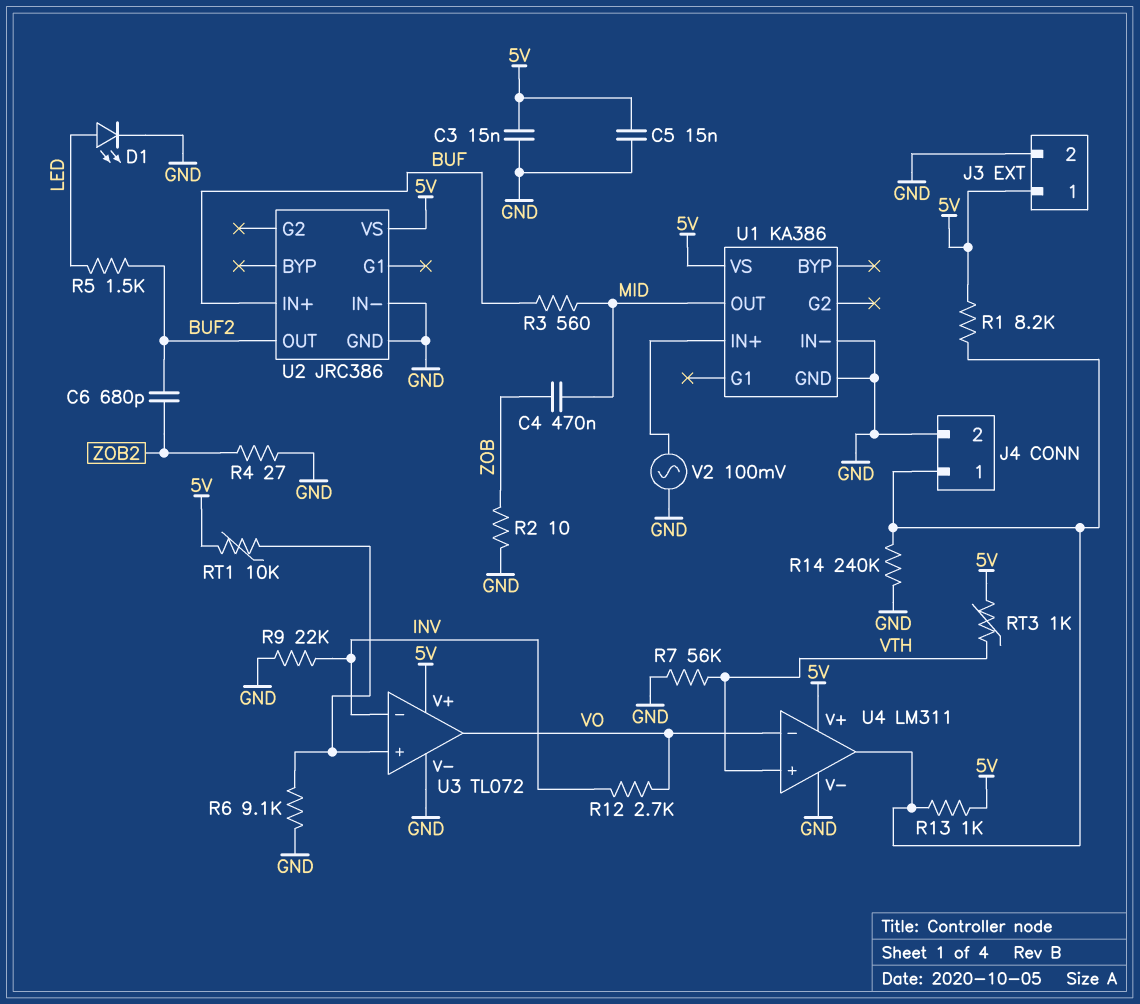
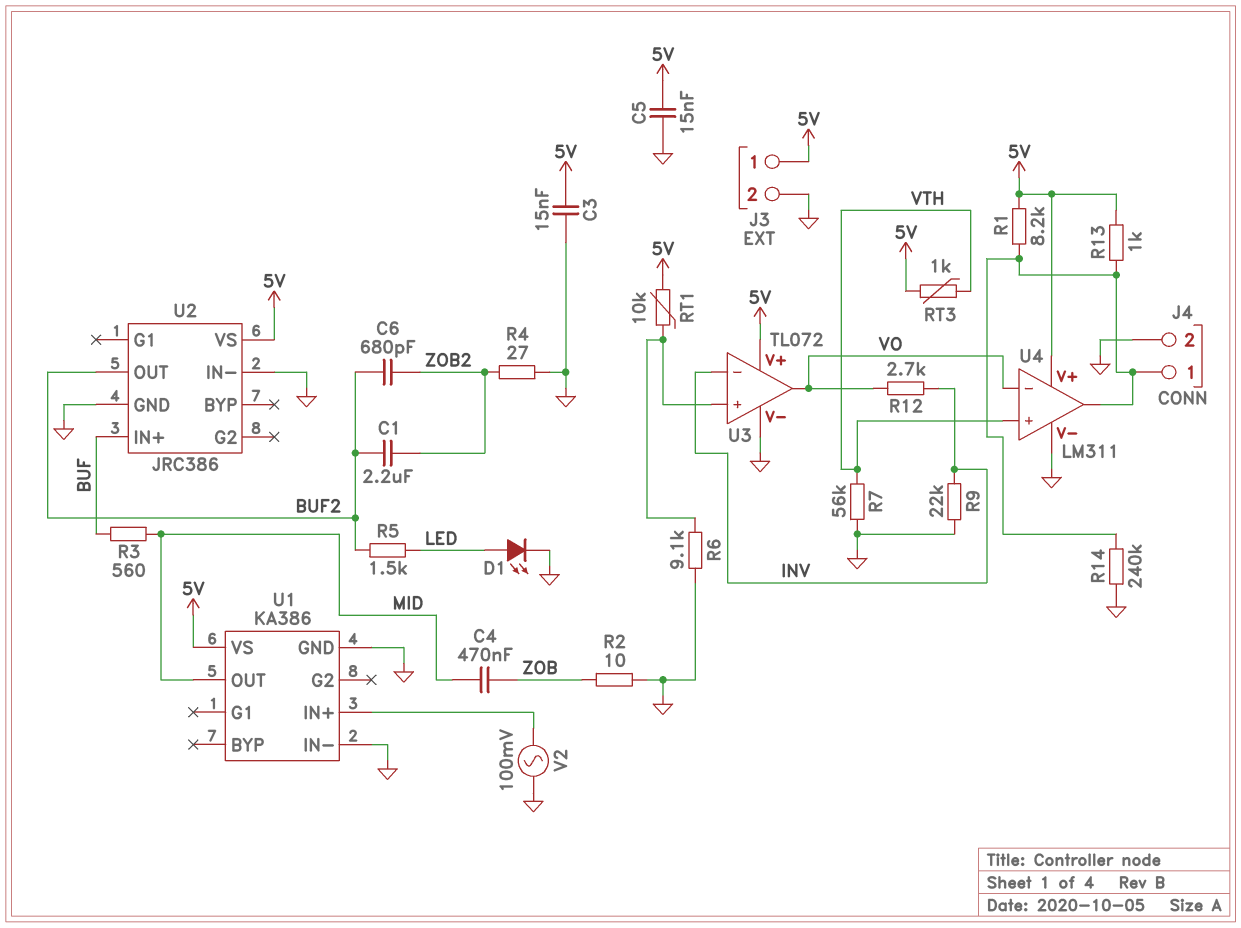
C1: none -> 2.2uF (BUF2, ZOB2)

